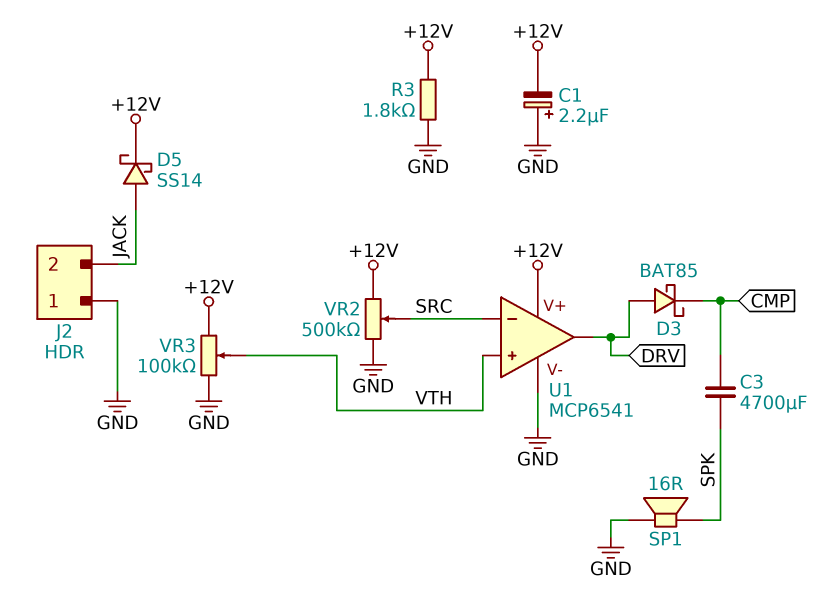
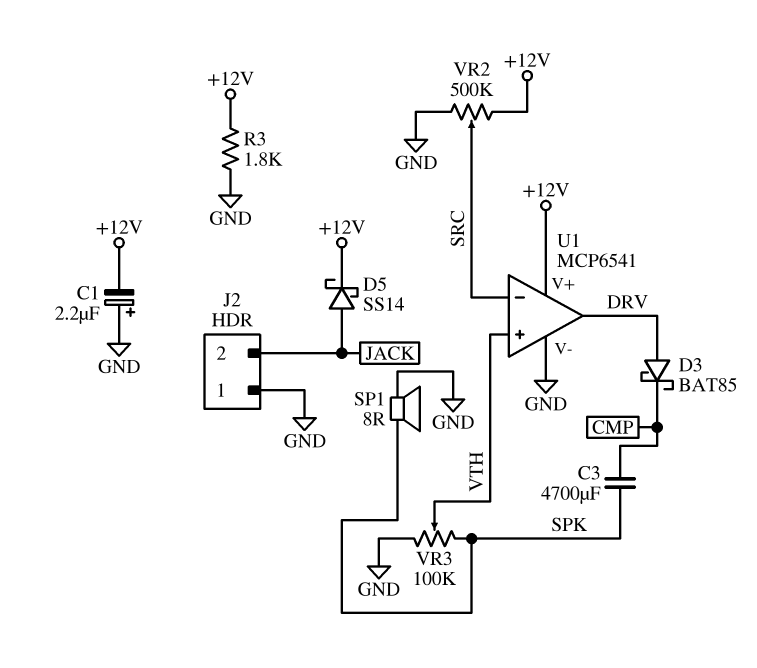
SP1: speaker 16R (GND, SPK) -> speaker 8R (GND, SPK)
VR3: 100k (+12V, GND, wiper VTH) -> 100k (GND, SPK, wiper VTH)

